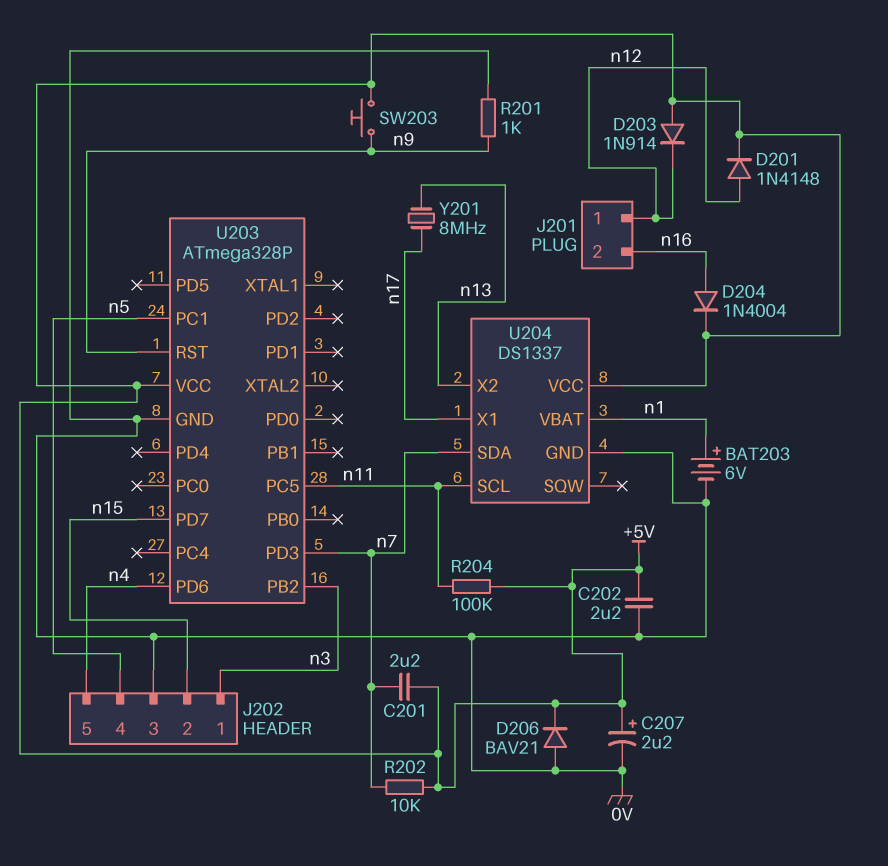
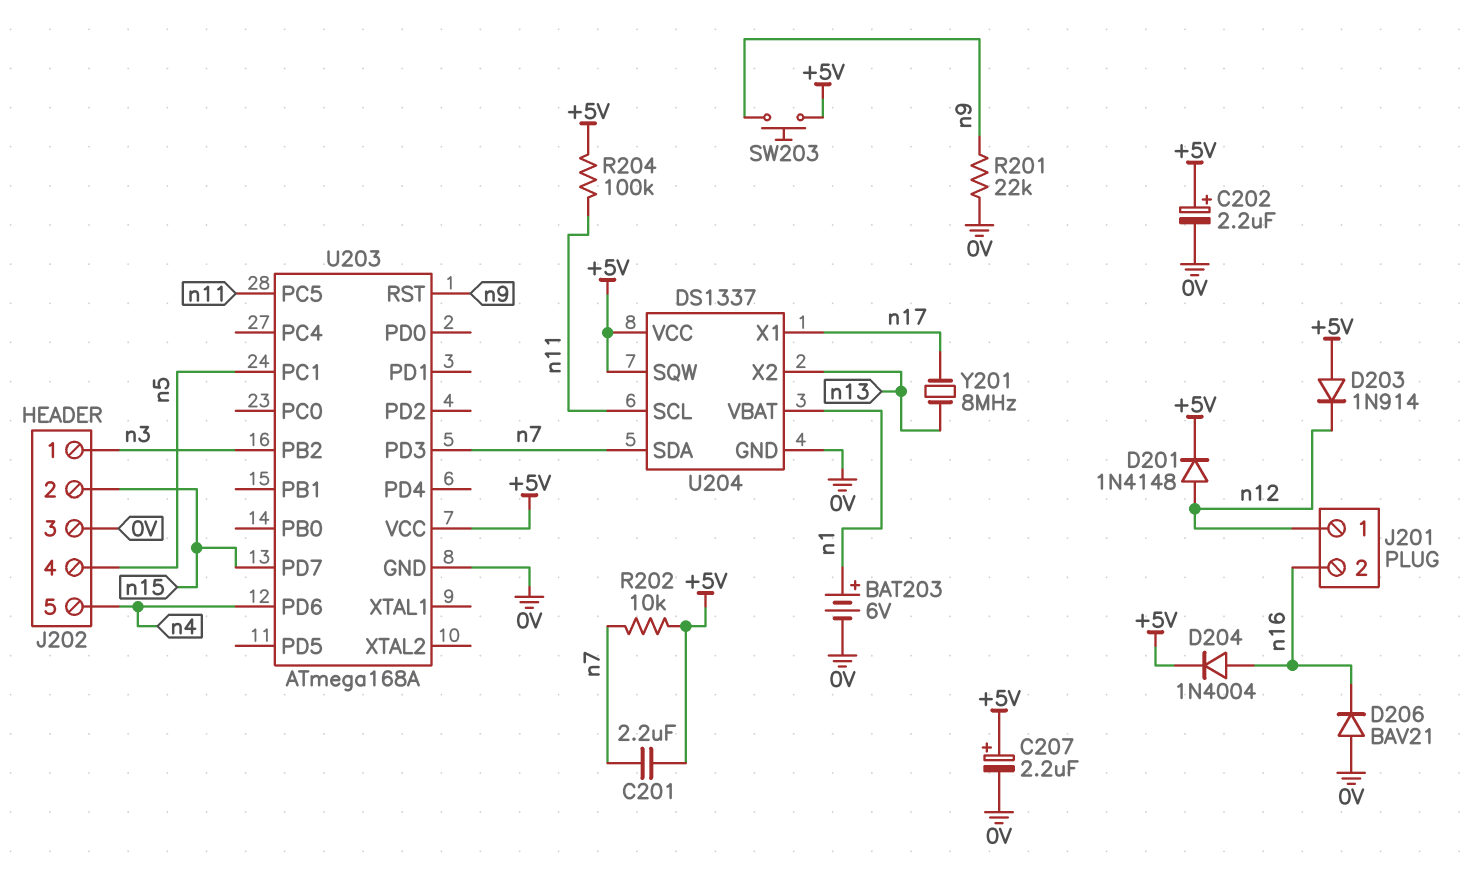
C202: 2.2uF (+5V, 0V) -> 2.2uF (plus +5V, minus 0V)
D206: diode BAV21 (A 0V, K +5V) -> diode BAV21 (A 0V, K n16)
R201: 1k (0V, n9) -> 22k (0V, n9)
U203: ATmega328P -> ATmega168A
U204 pin SQW: none -> +5V

